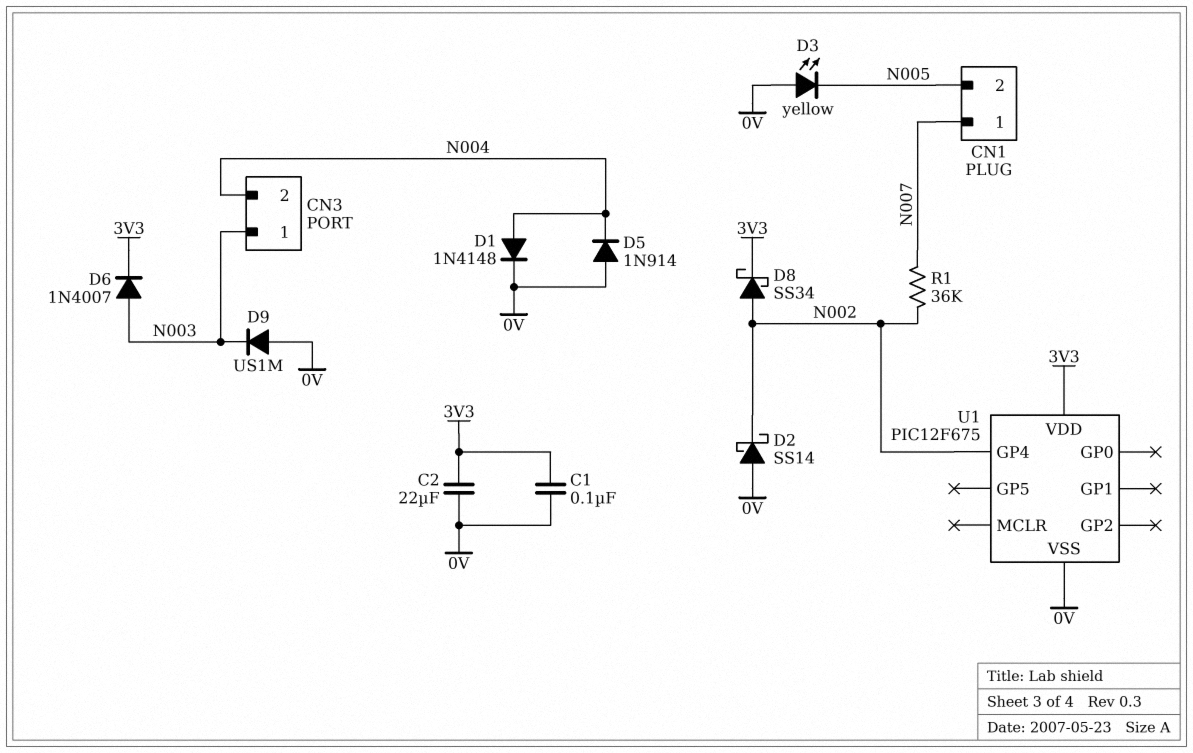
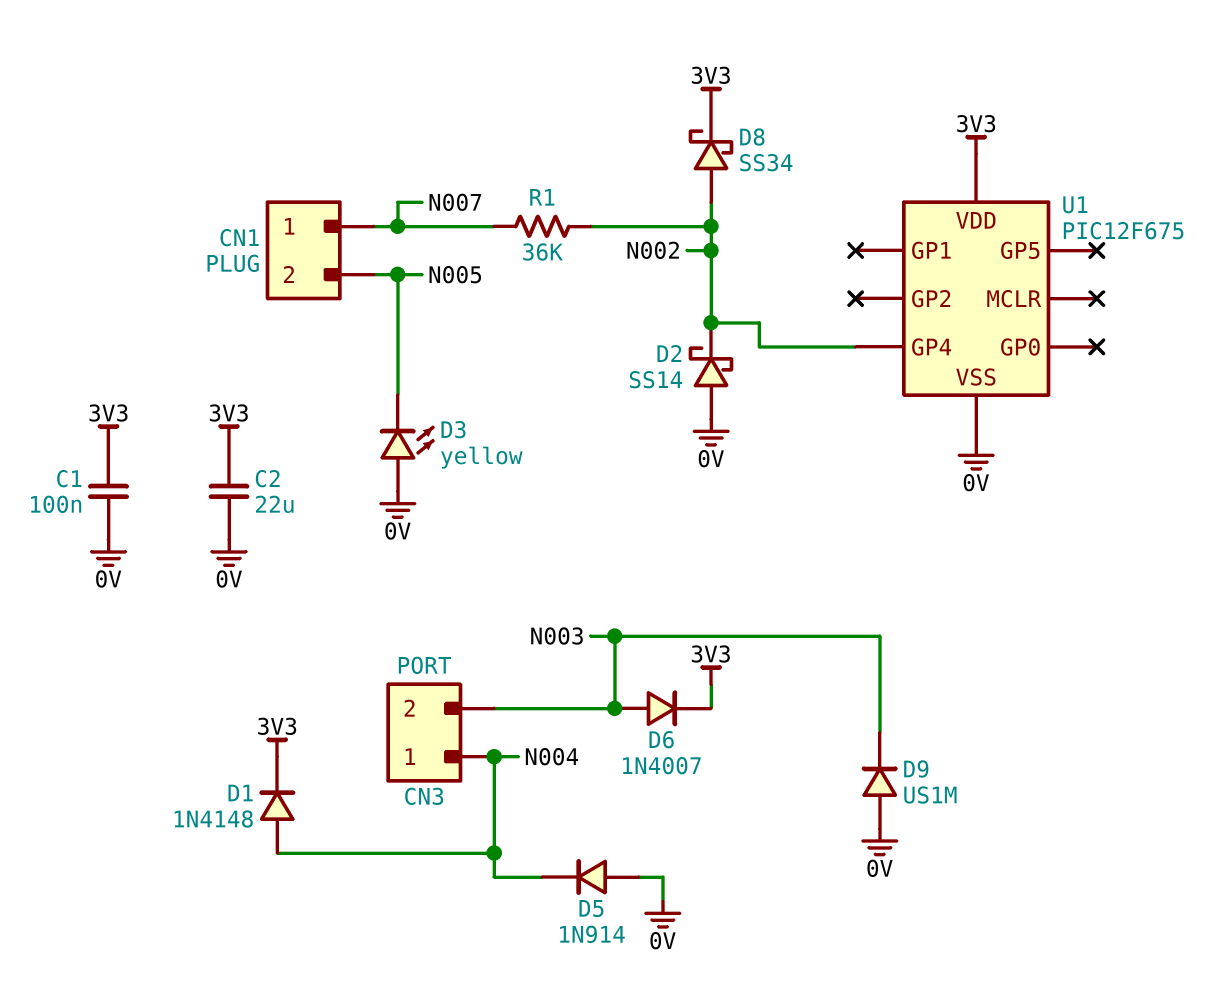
CN3 pin 1: N003 -> N004
CN3 pin 2: N004 -> N003
D1: diode 1N4148 (A N004, K 0V) -> diode 1N4148 (A N004, K 3V3)

